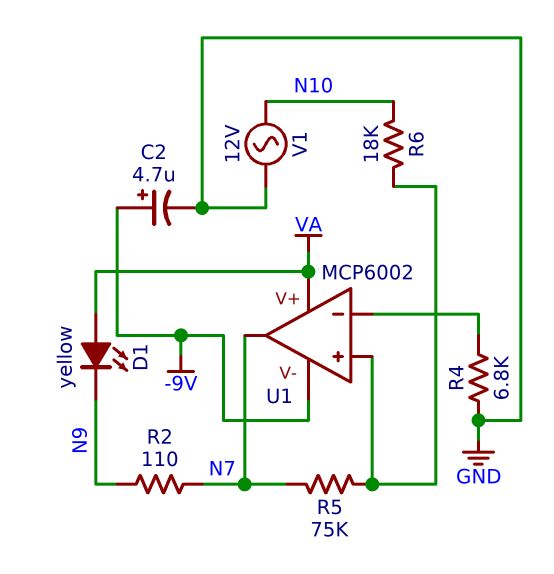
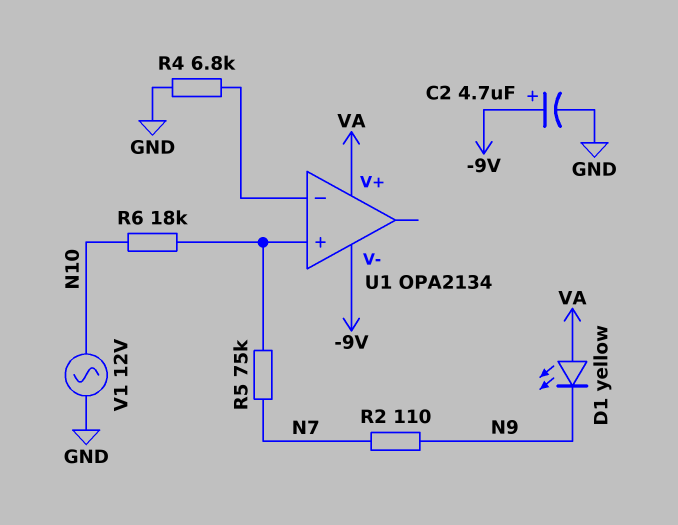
U1: MCP6002 -> OPA2134
U1 pin out: N7 -> none

